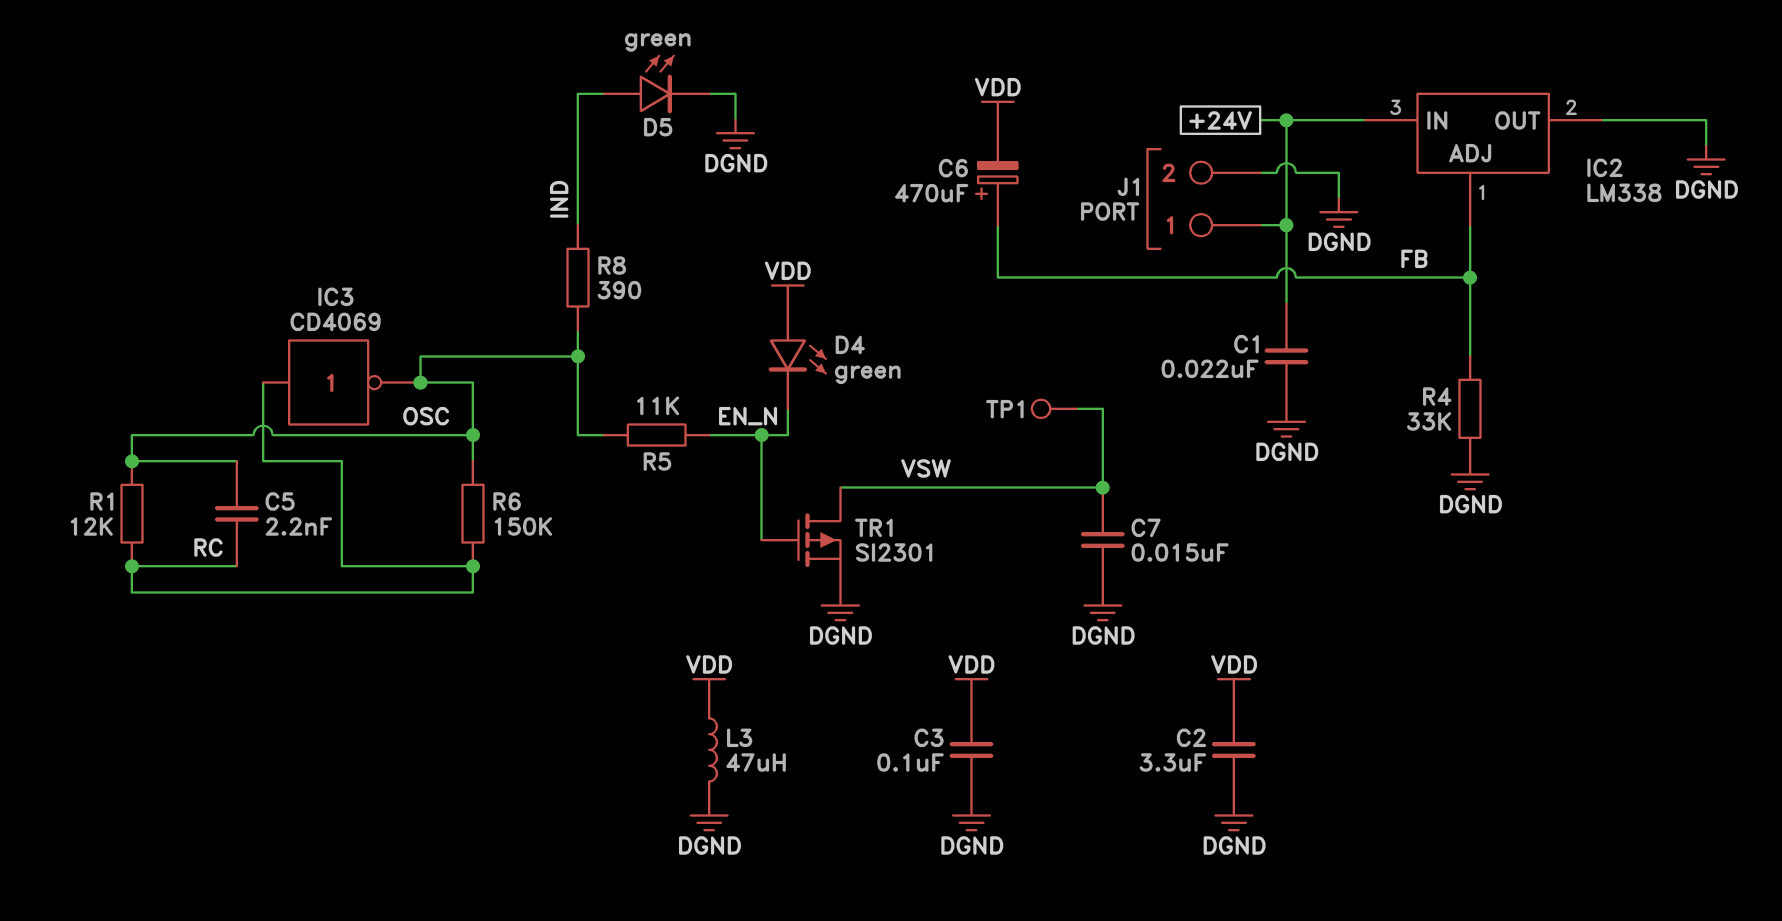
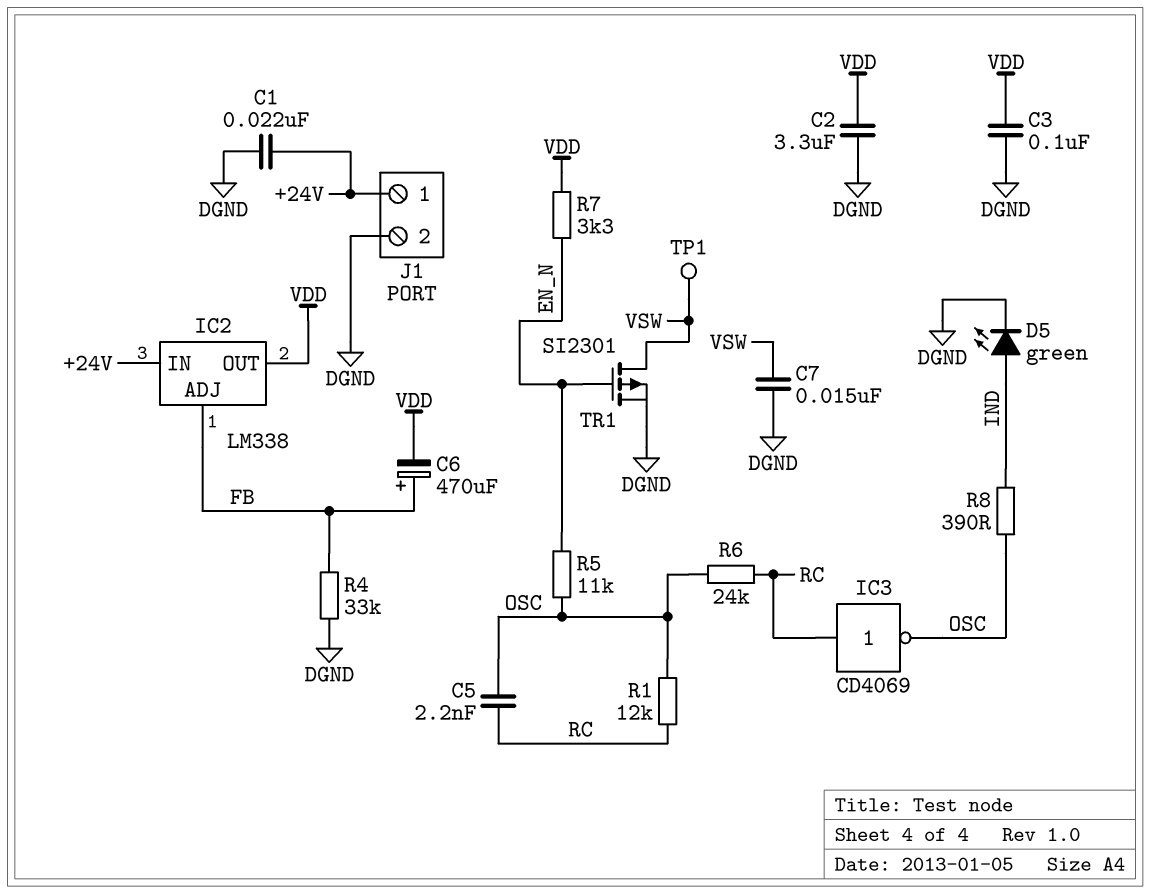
D4: LED green (A VDD, K EN_N) -> none
IC2 pin OUT: DGND -> VDD
L3: 47uH (DGND, VDD) -> none
R6: 150k (OSC, RC) -> 24k (OSC, RC)
R7: none -> 3.3k (EN_N, VDD)

